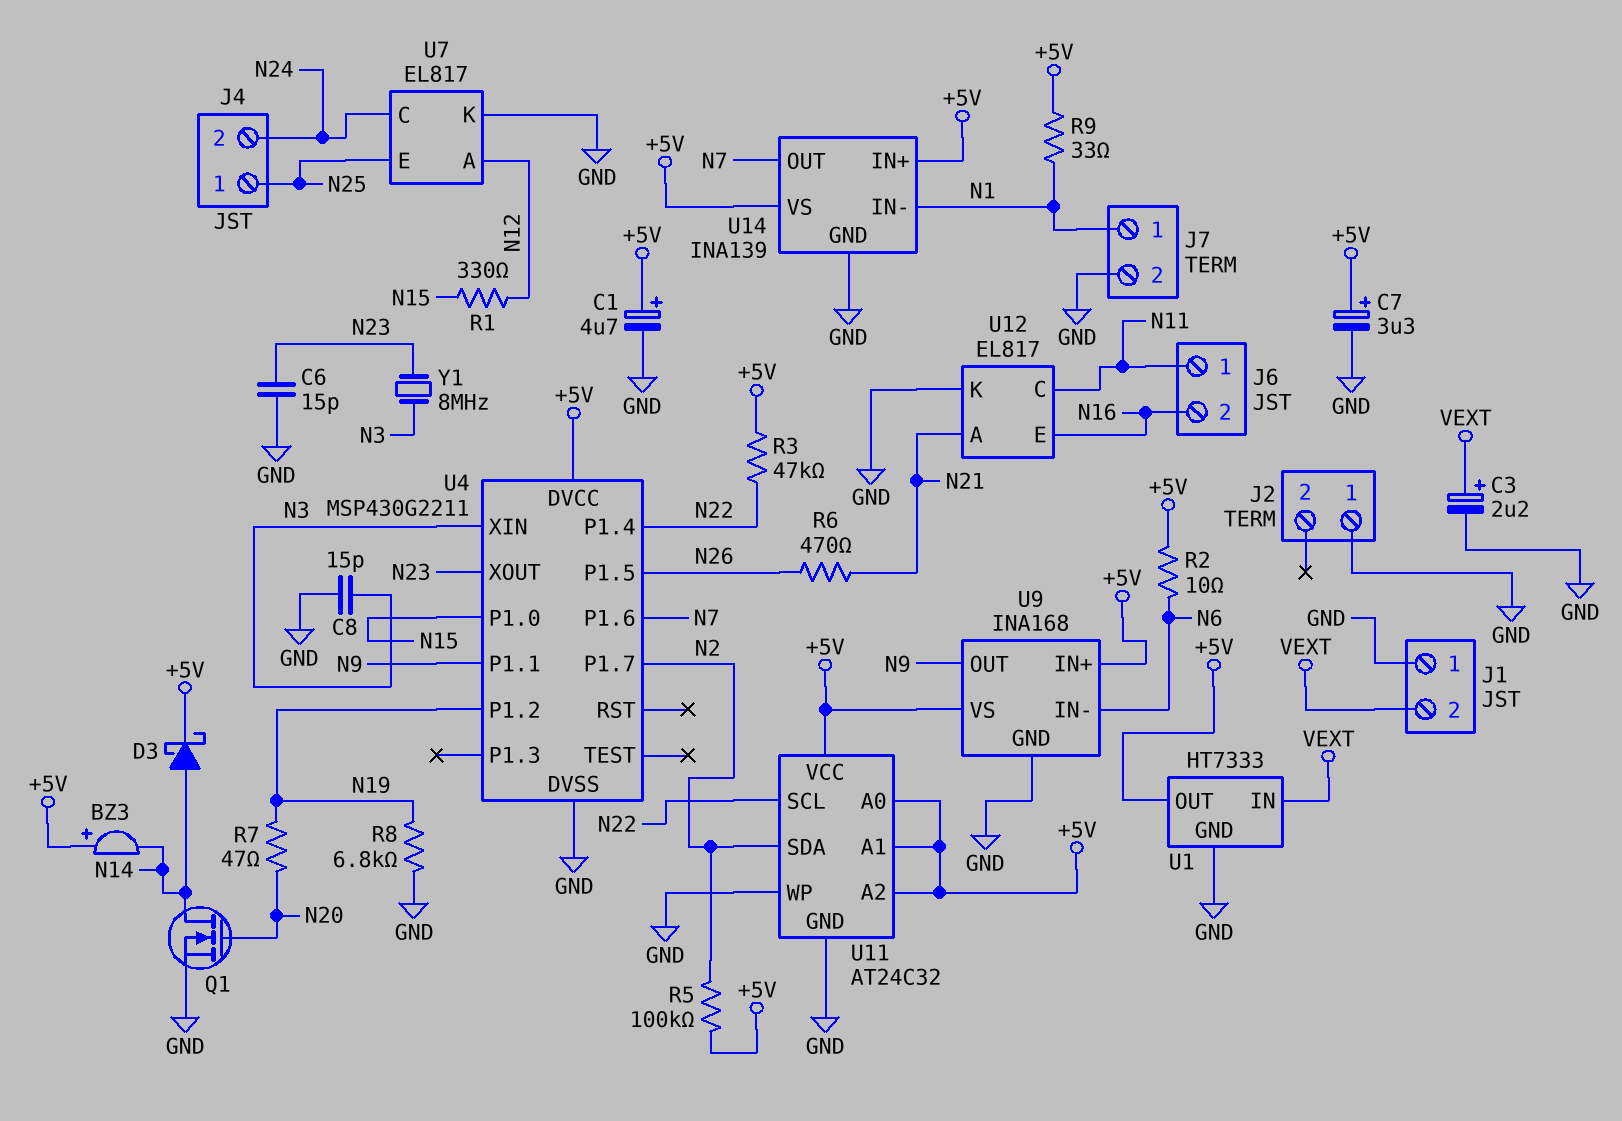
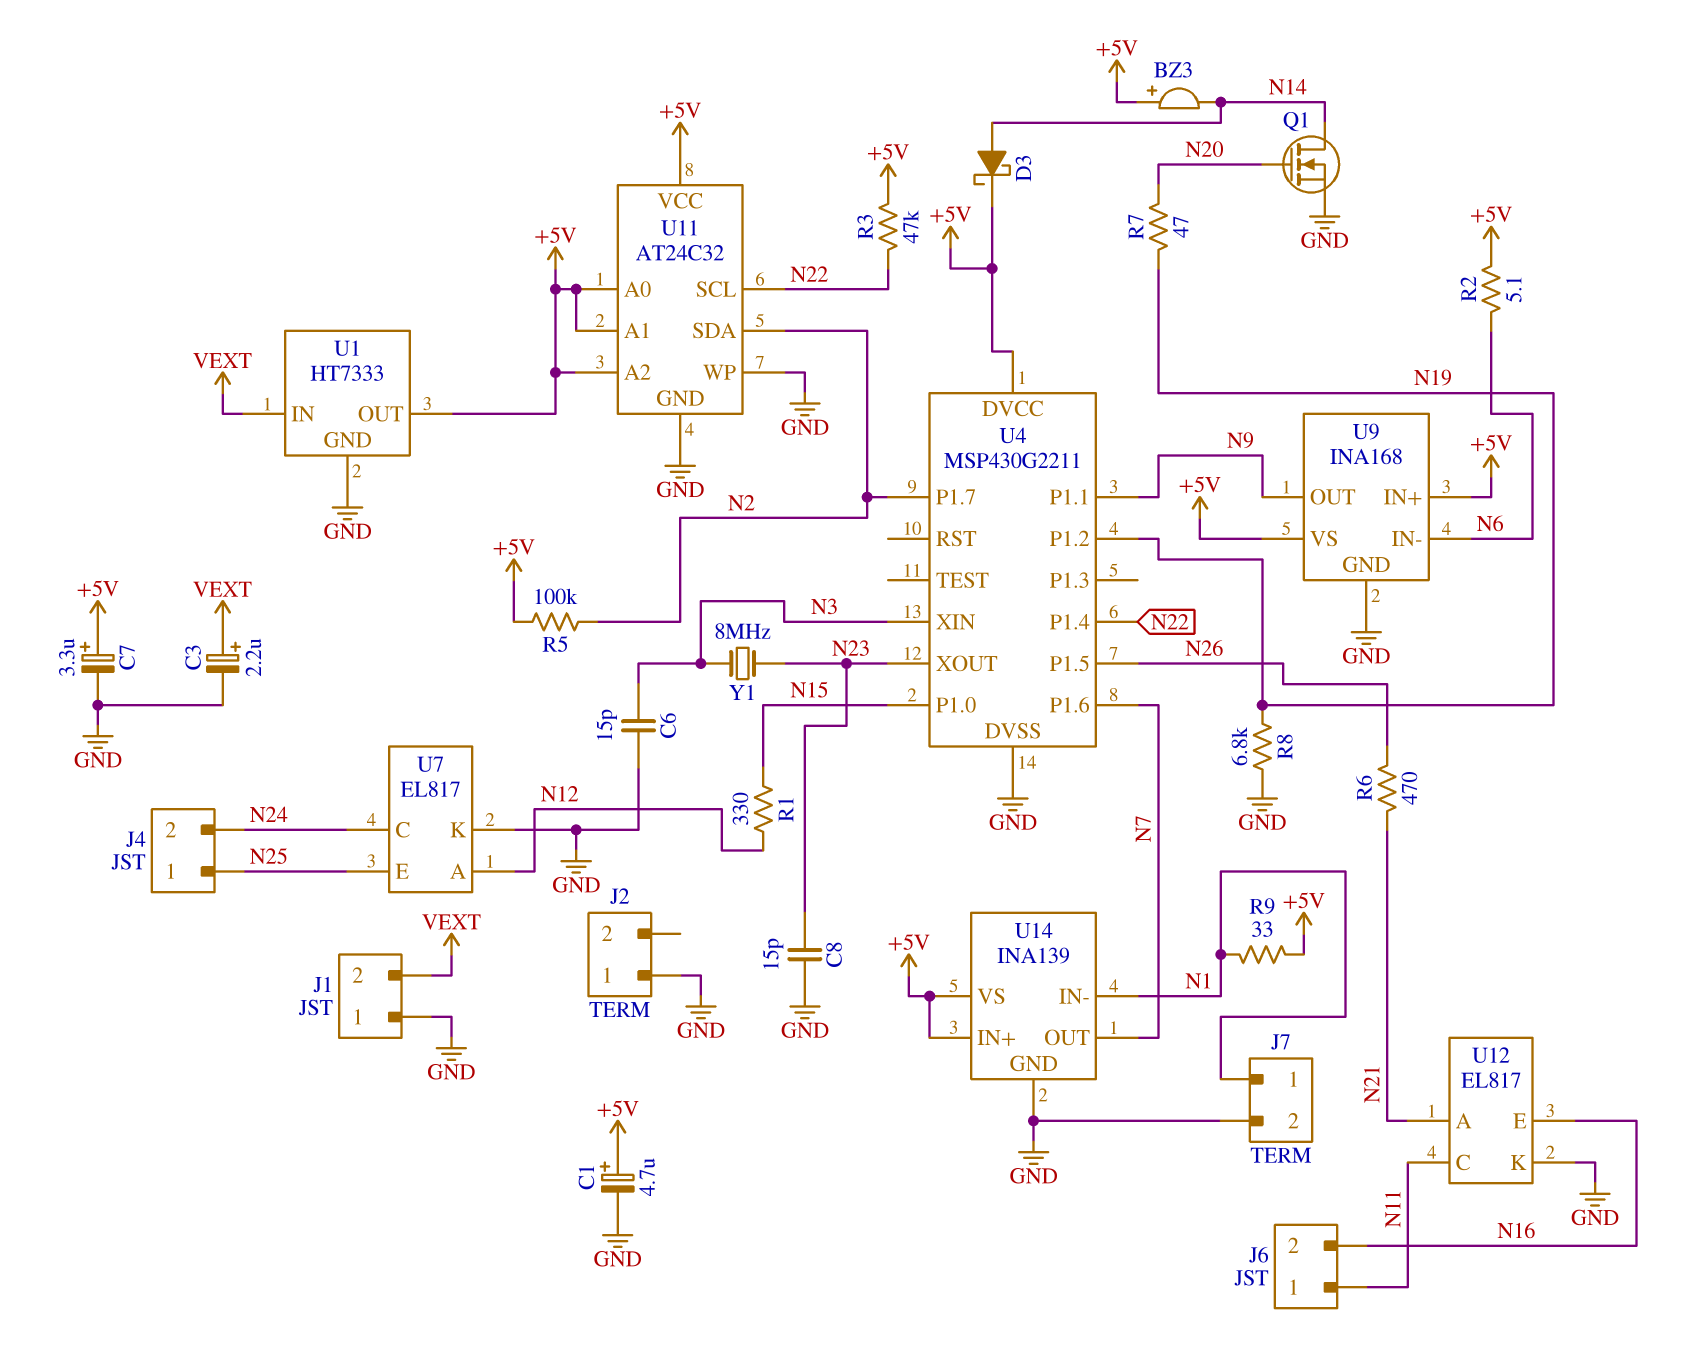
C6: 15pF (GND, N23) -> 15pF (GND, N3)
C8: 15pF (GND, N3) -> 15pF (GND, N23)
R2: 10 (+5V, N6) -> 5.1 (+5V, N6)

